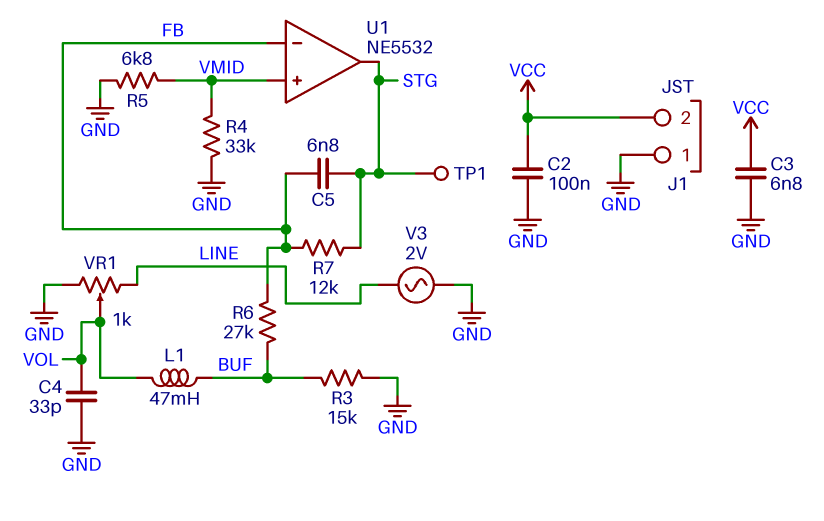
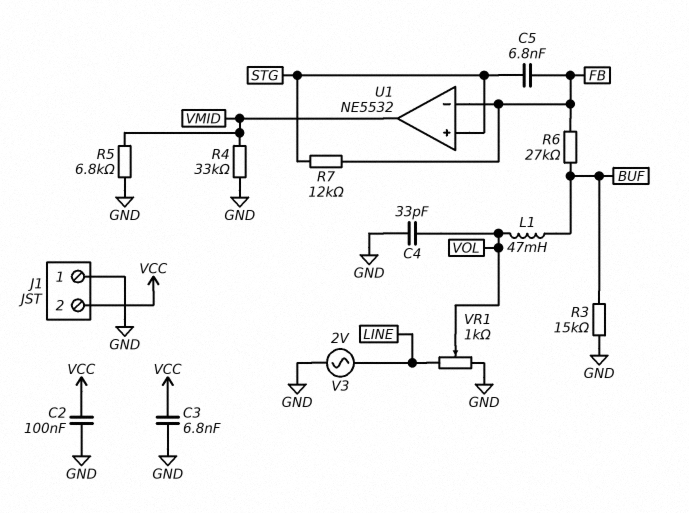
TP1: test point (STG) -> none
U1 pin in+: VMID -> STG
U1 pin out: STG -> VMID

